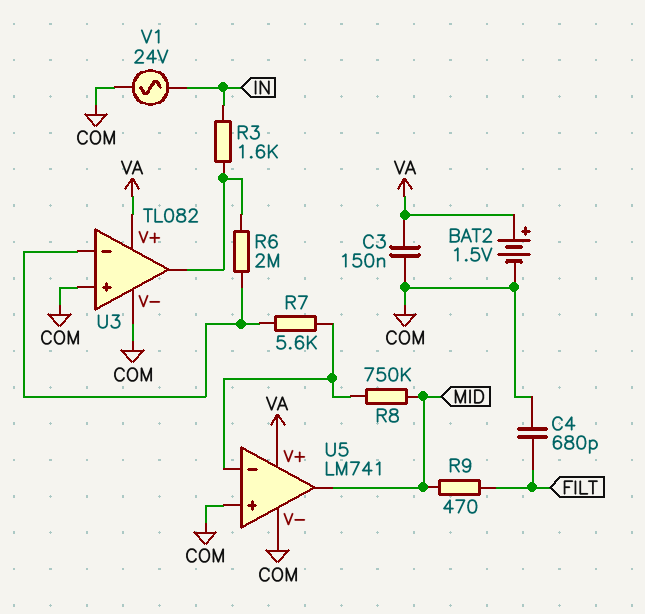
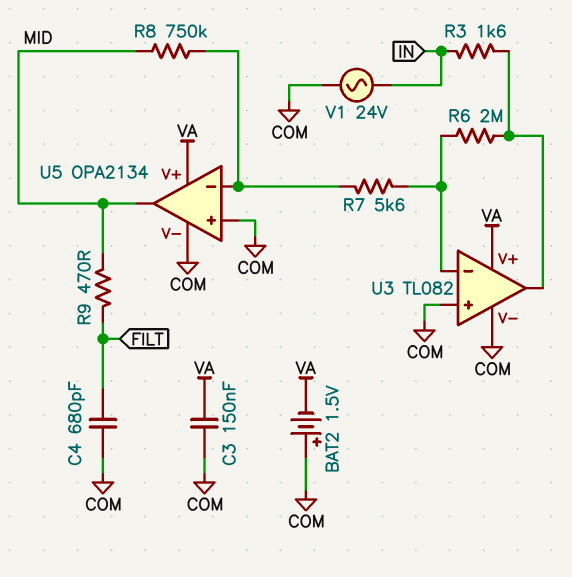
BAT2: 1.5V (plus VA, minus COM) -> 1.5V (plus COM, minus VA)
U5: LM741 -> OPA2134

